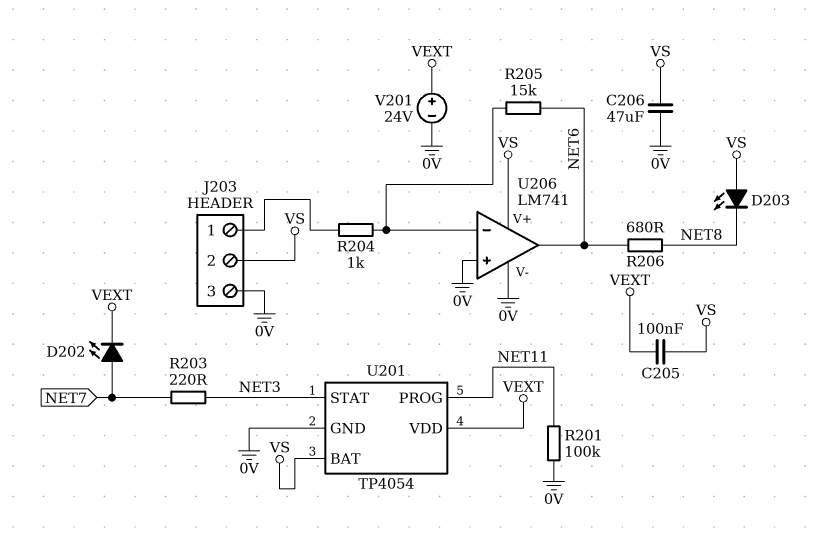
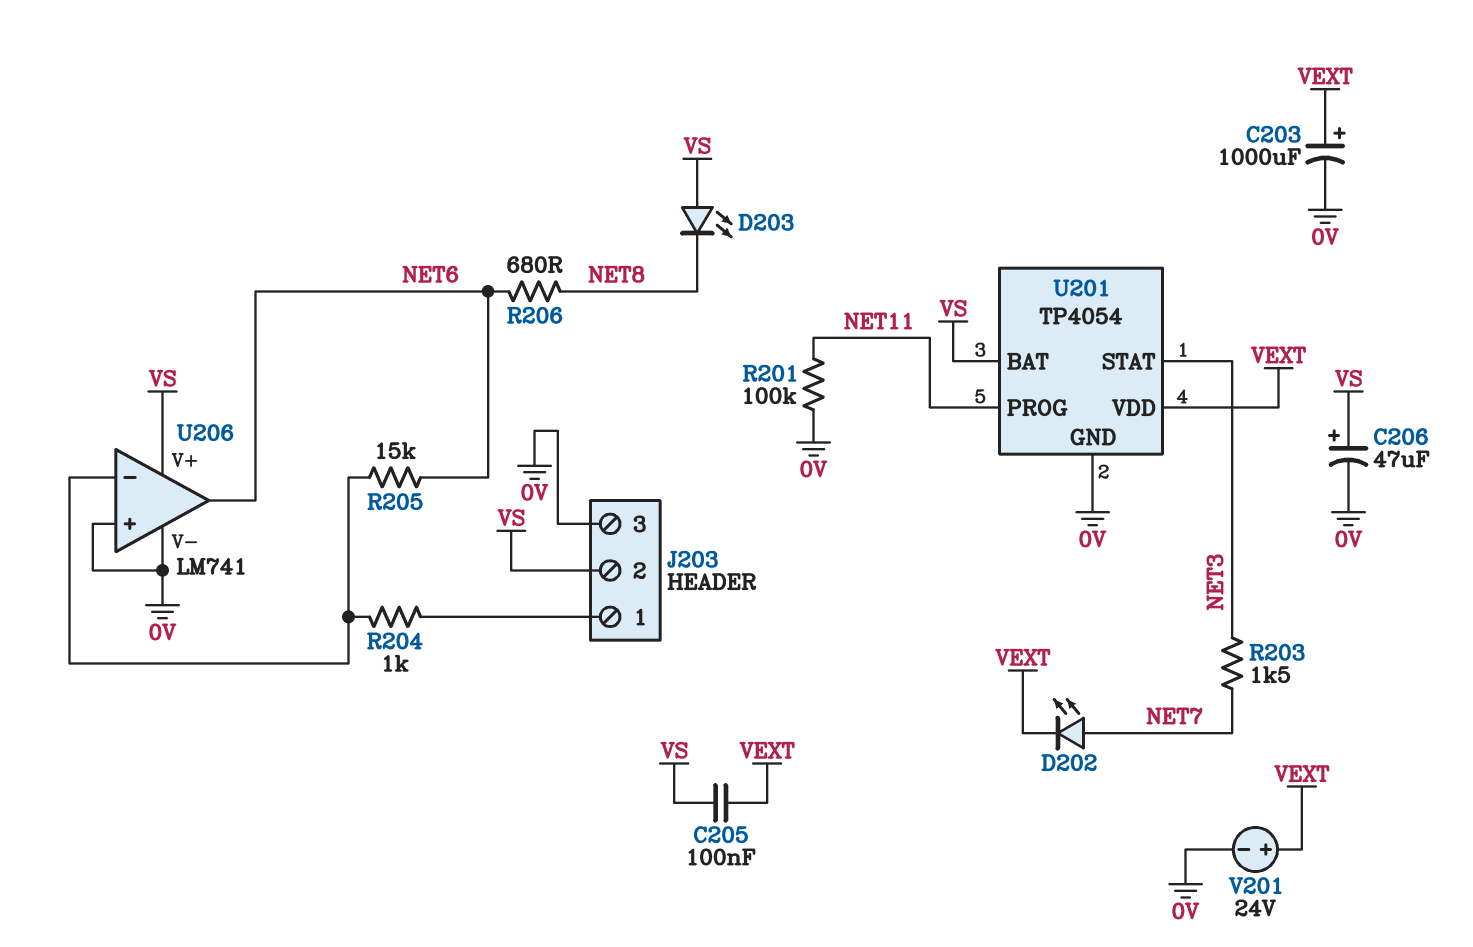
C203: none -> 1000uF (plus VEXT, minus 0V)
C206: 47uF (0V, VS) -> 47uF (plus VS, minus 0V)
R203: 220 (NET3, NET7) -> 1.5k (NET3, NET7)

